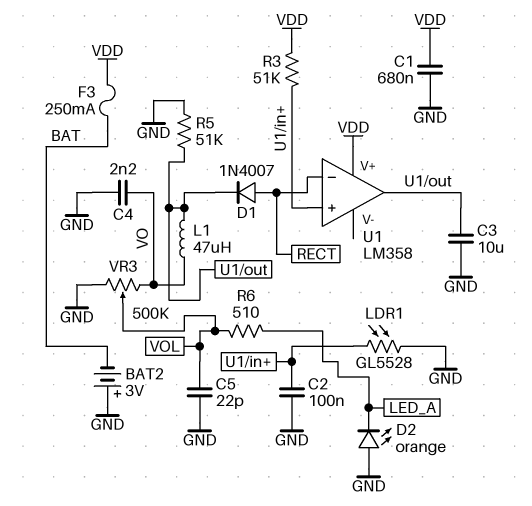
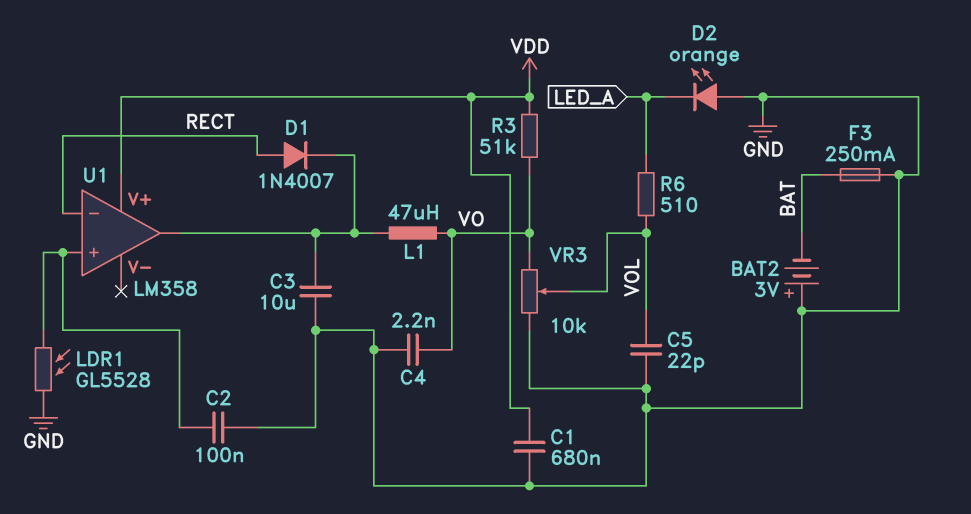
F3: 250mA (BAT, VDD) -> 250mA (BAT, GND)
R3: 51k (U1/in+, VDD) -> 51k (VDD, VO)
R5: 51k (GND, U1/out) -> none
VR3: 500k (GND, VO, wiper VOL) -> 10k (GND, VO, wiper VOL)

